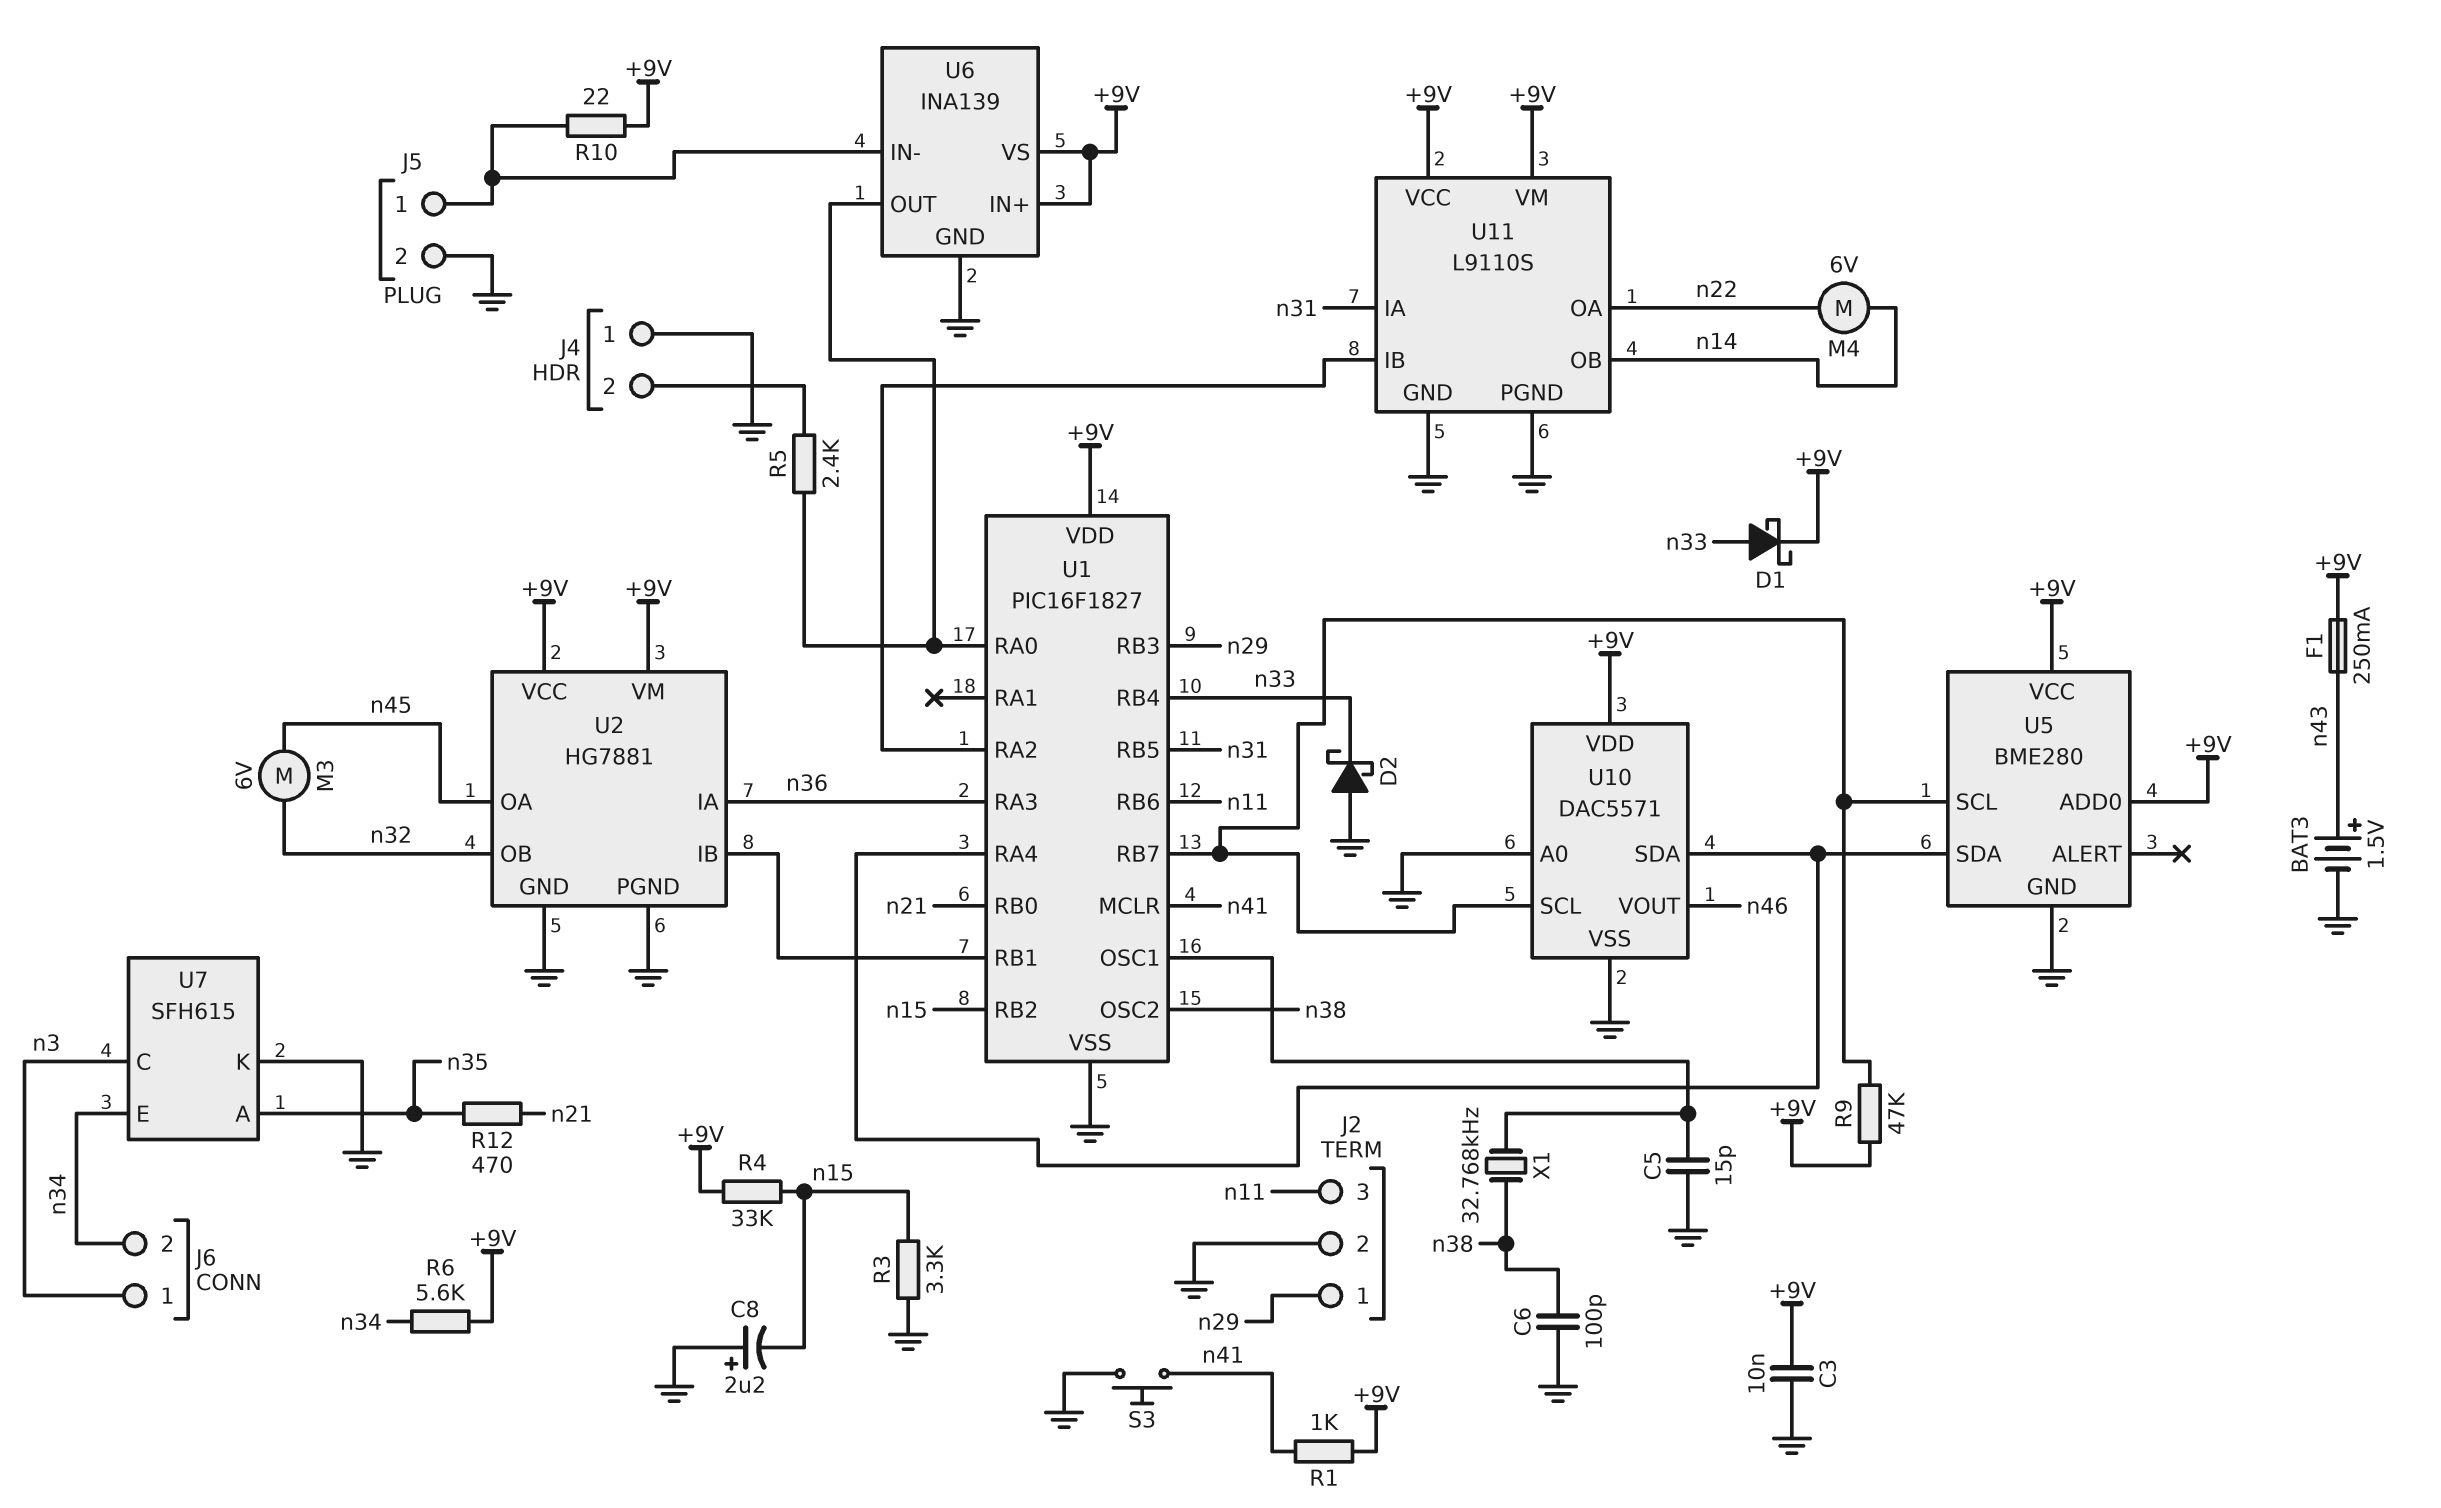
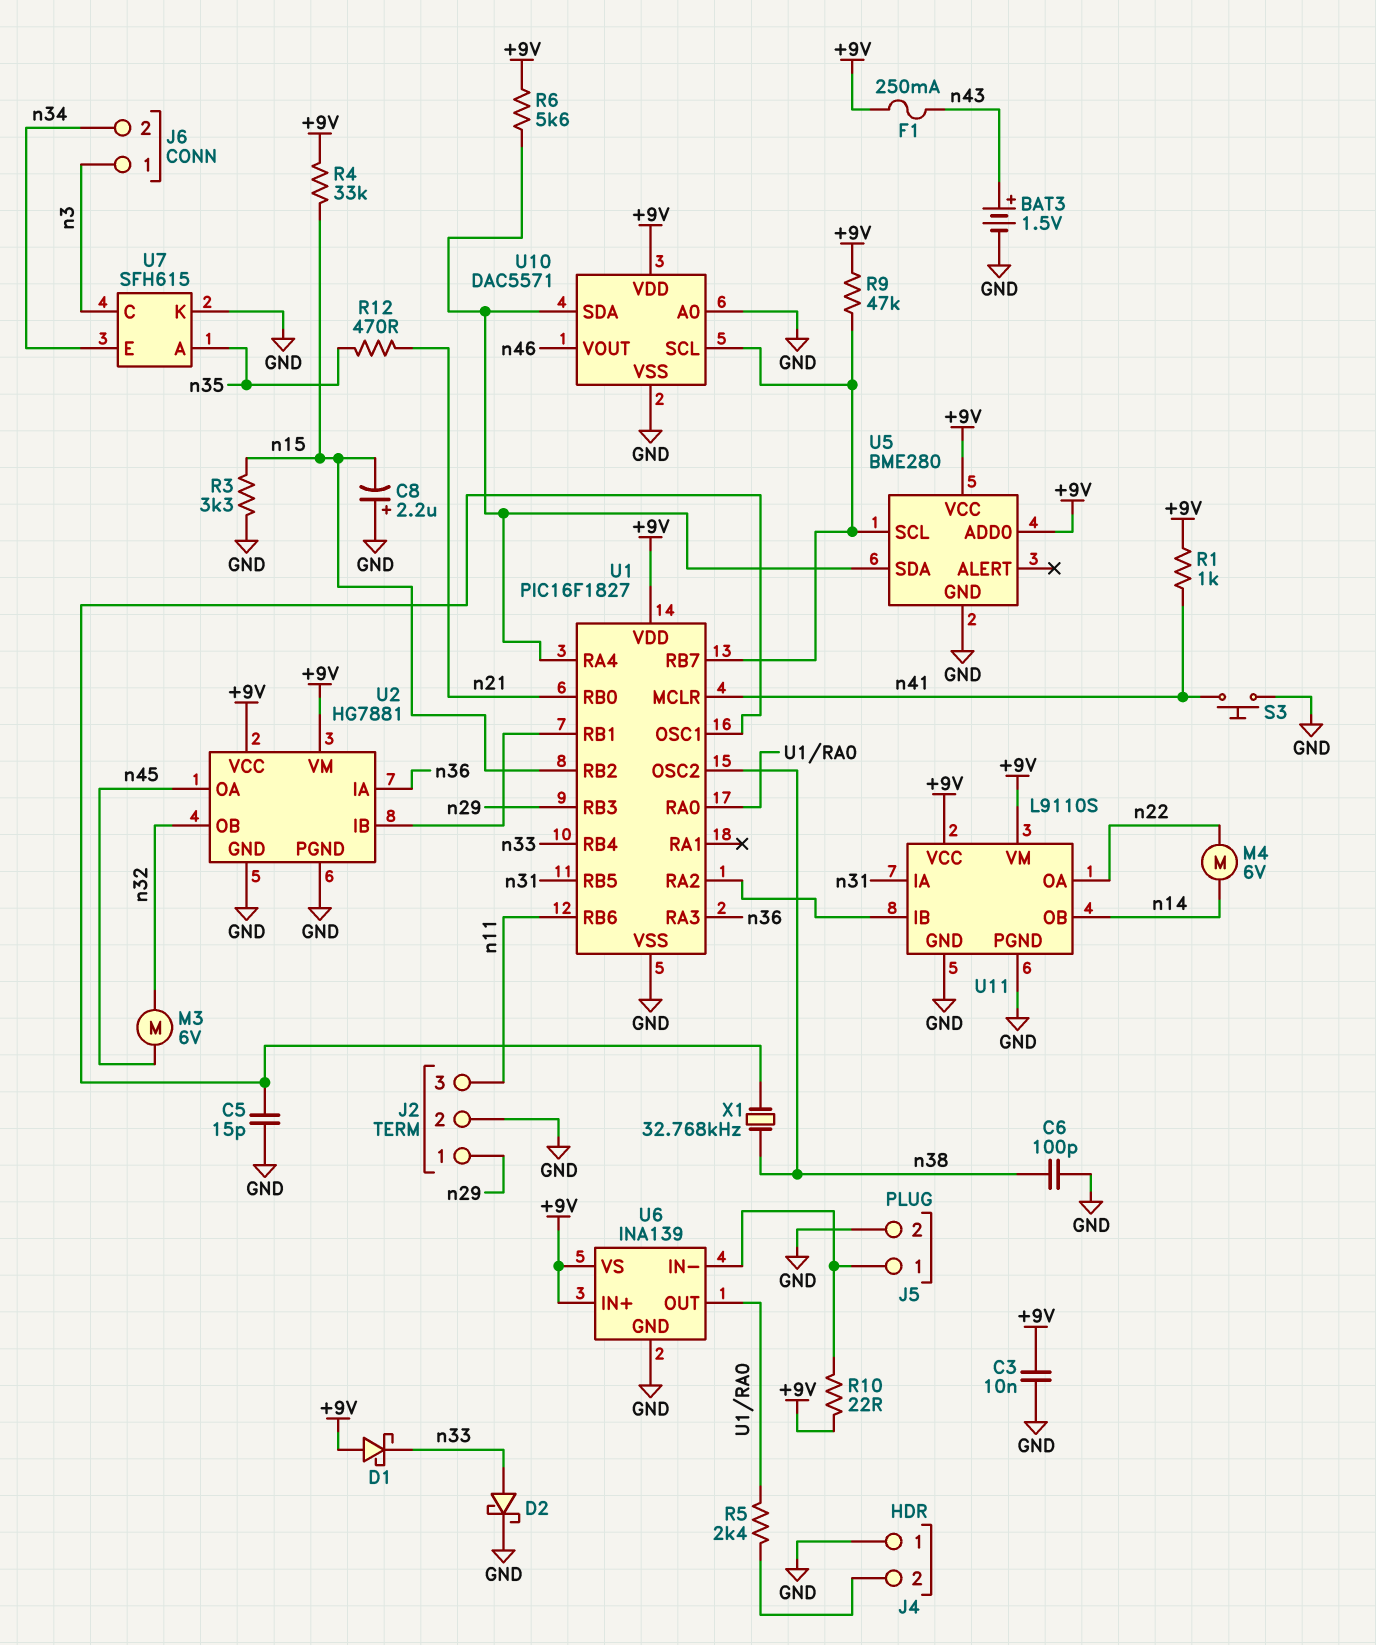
D1: schottky (A n33, K +9V) -> schottky (A +9V, K n33)
D2: schottky (A GND, K n33) -> schottky (A n33, K GND)
R6: 5.6k (+9V, n34) -> 5.6k (+9V, U1/RA4)

